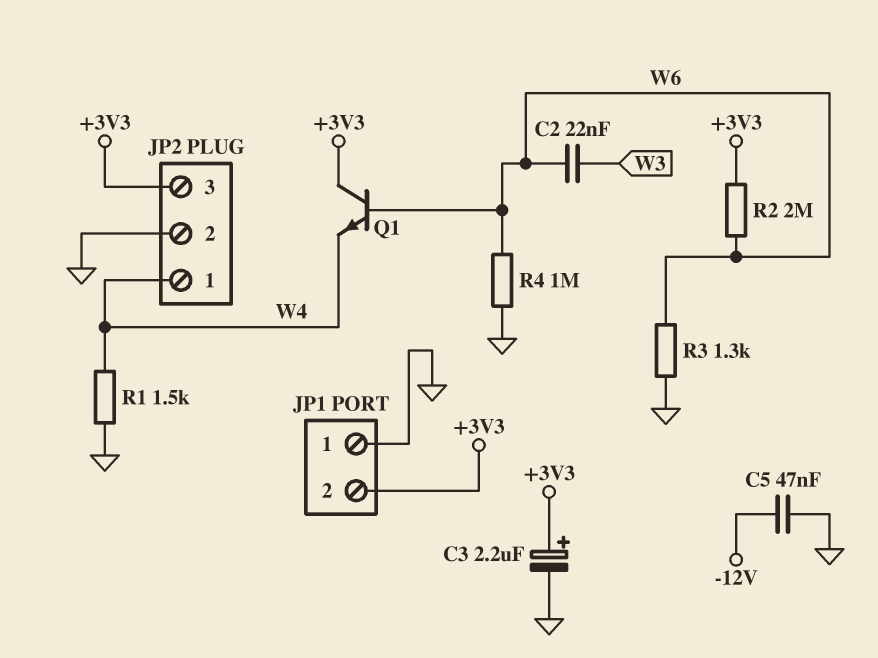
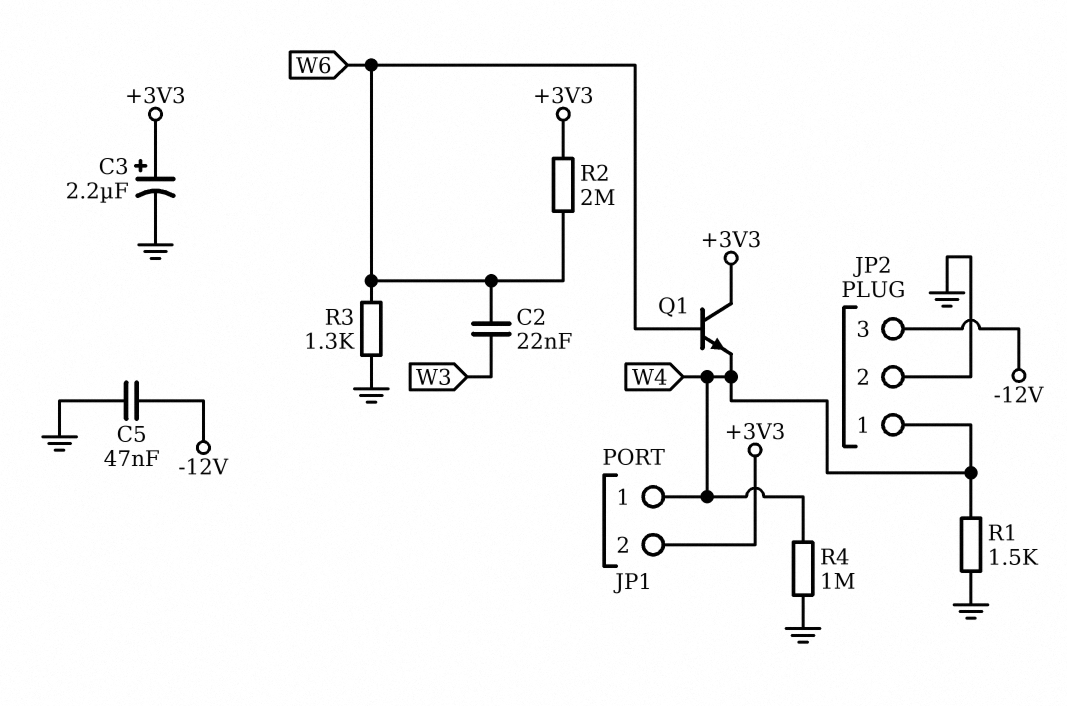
JP1 pin 1: GND -> W4
JP2 pin 3: +3V3 -> -12V
R4: 1M (GND, W6) -> 1M (GND, W4)

